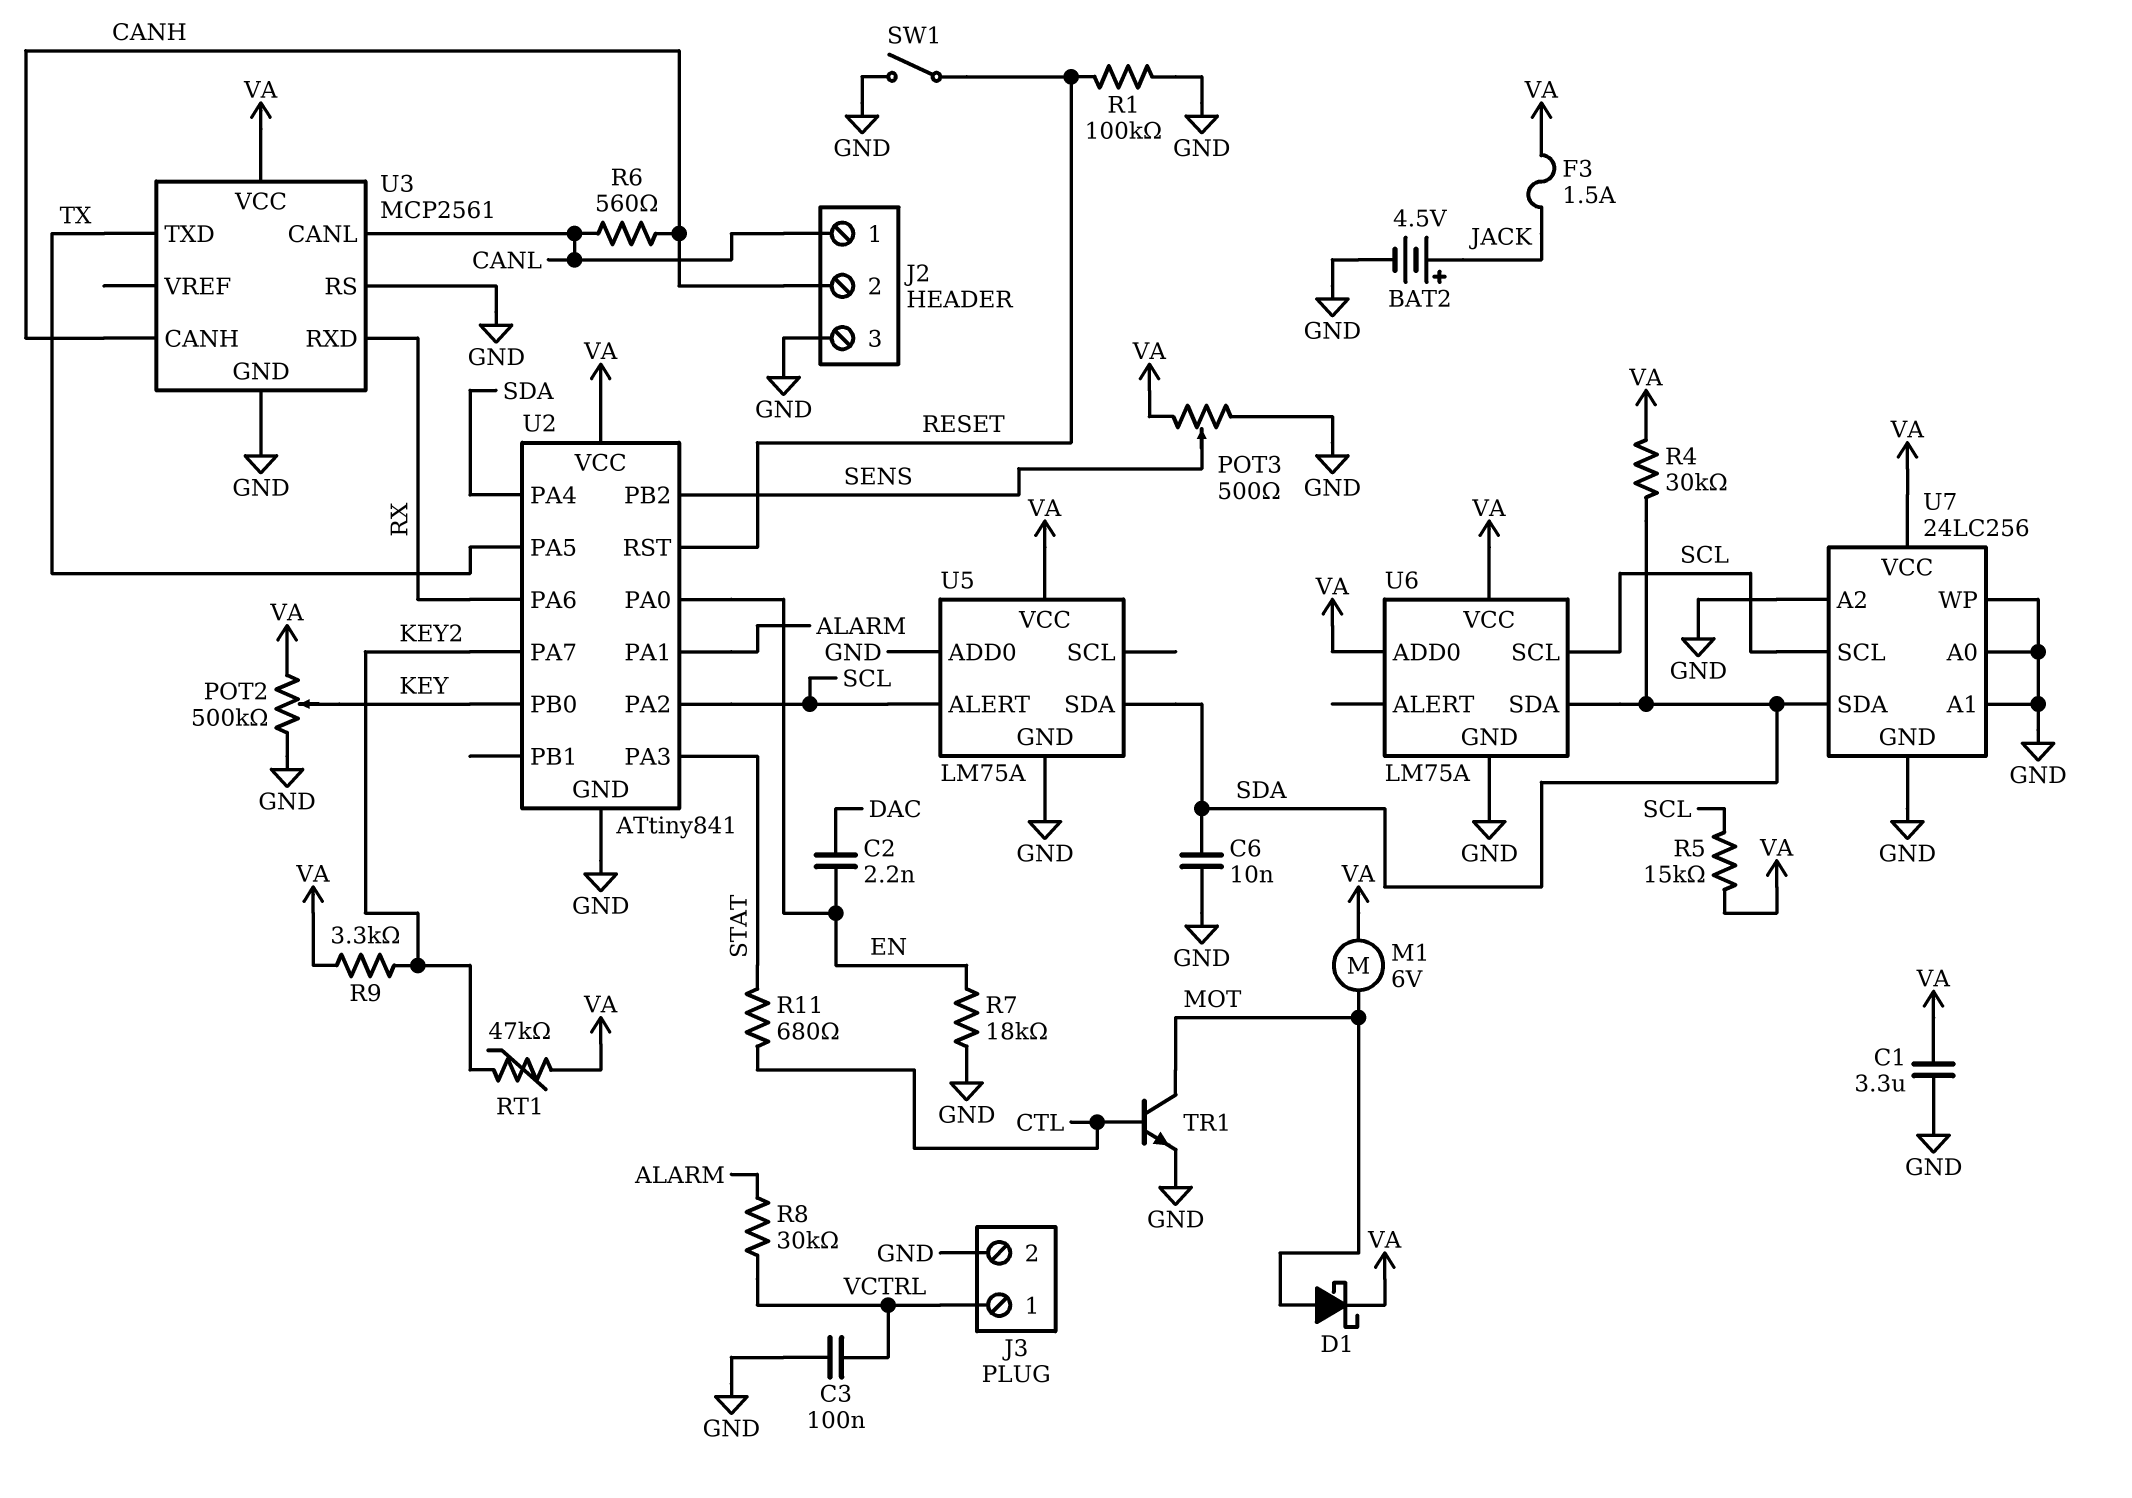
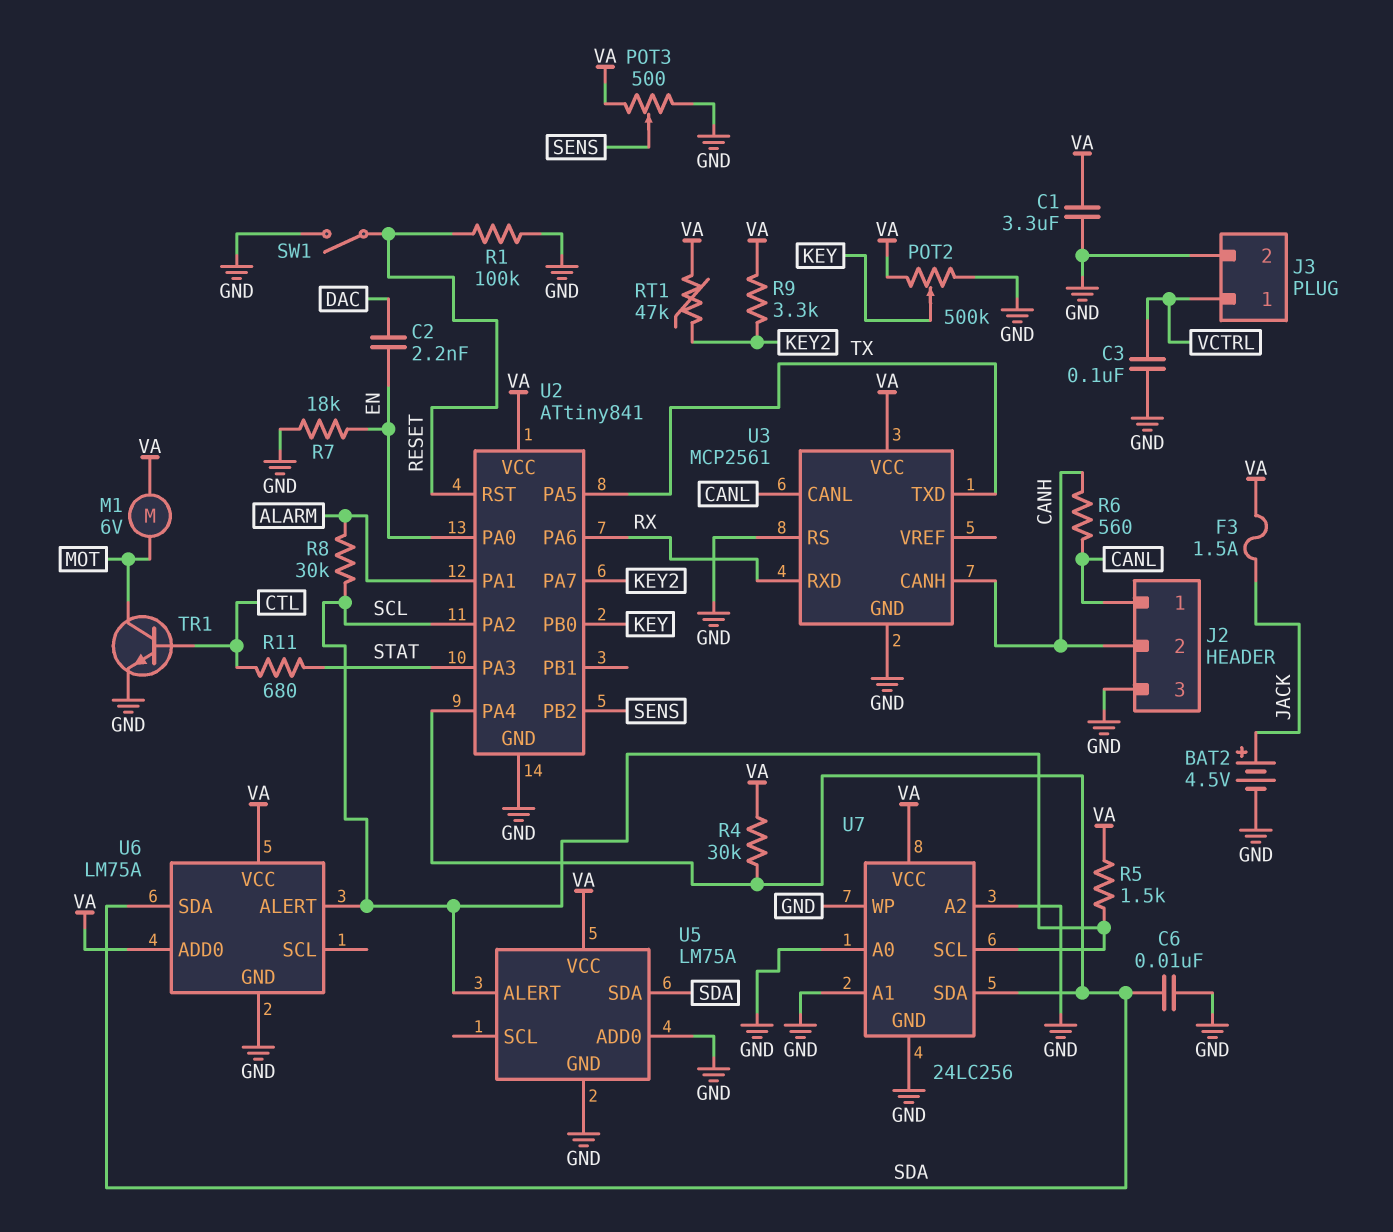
D1: schottky (A MOT, K VA) -> none
R5: 15k (SCL, VA) -> 1.5k (SCL, VA)
R8: 30k (ALARM, VCTRL) -> 30k (ALARM, SCL)
U6 pin ALERT: none -> SCL
U6 pin SCL: SCL -> none

